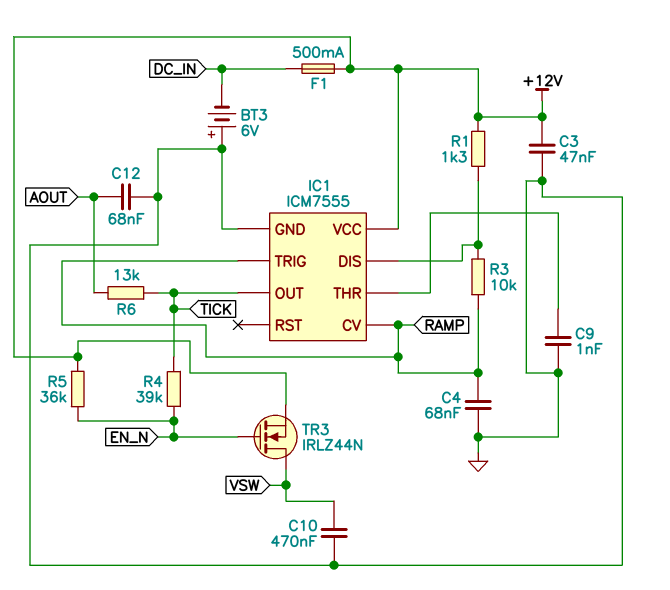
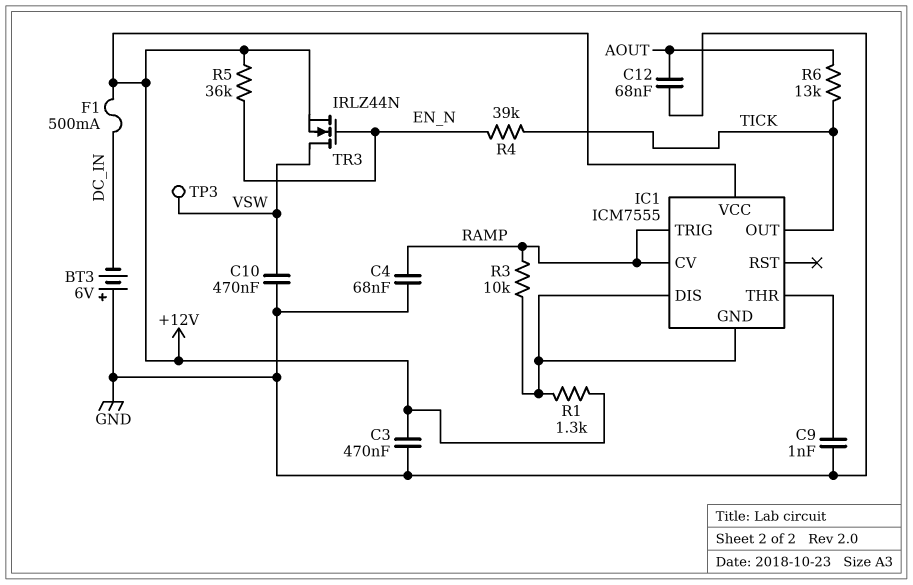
C3: 47nF (+12V, GND) -> 470nF (+12V, GND)
IC1 pin GND: GND -> IC1/DIS
TP3: none -> test point (VSW)

